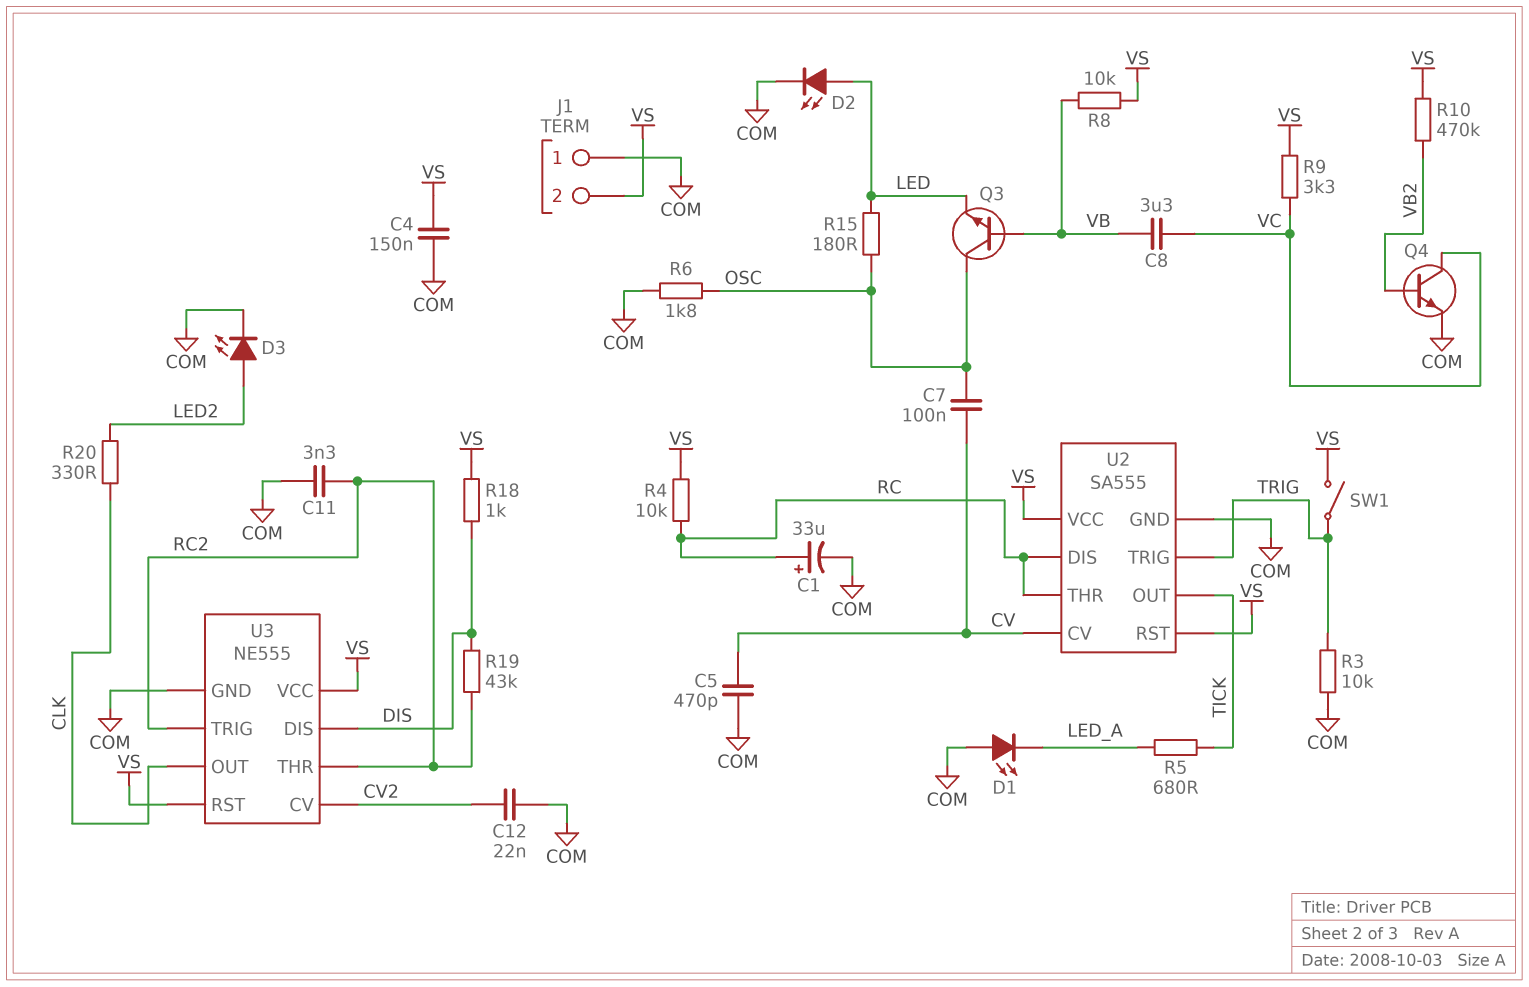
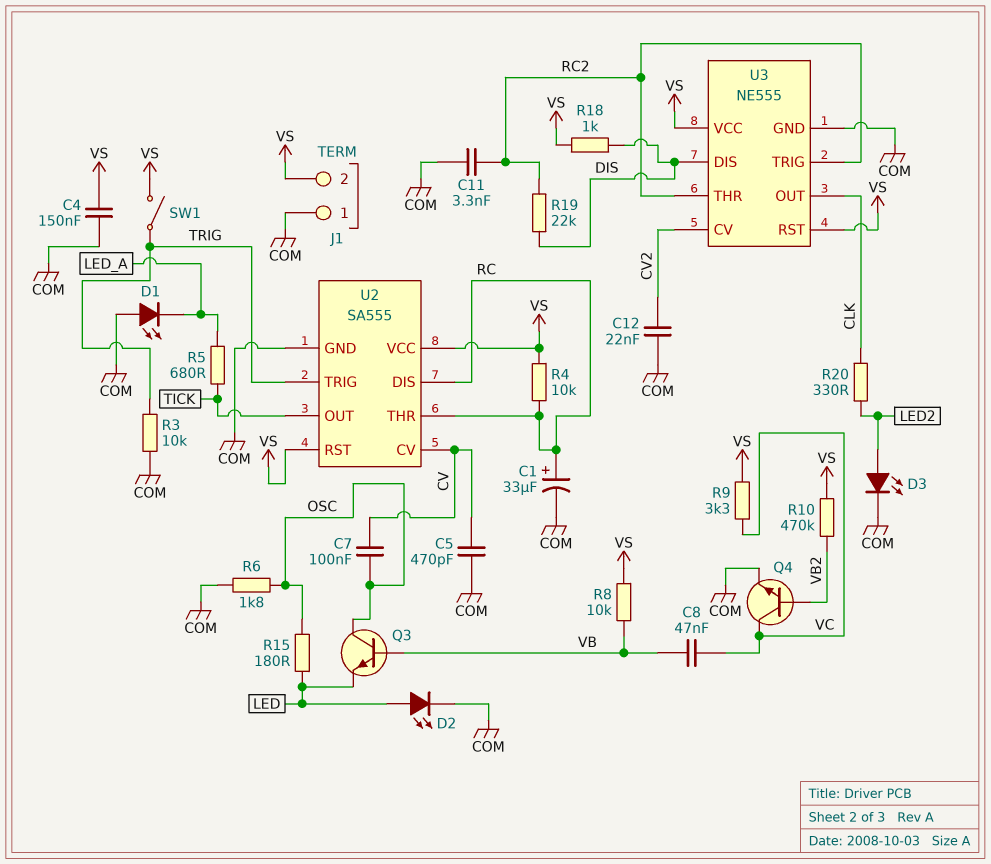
C8: 3.3uF (VB, VC) -> 47nF (VB, VC)
R19: 43k (DIS, RC2) -> 22k (DIS, RC2)

